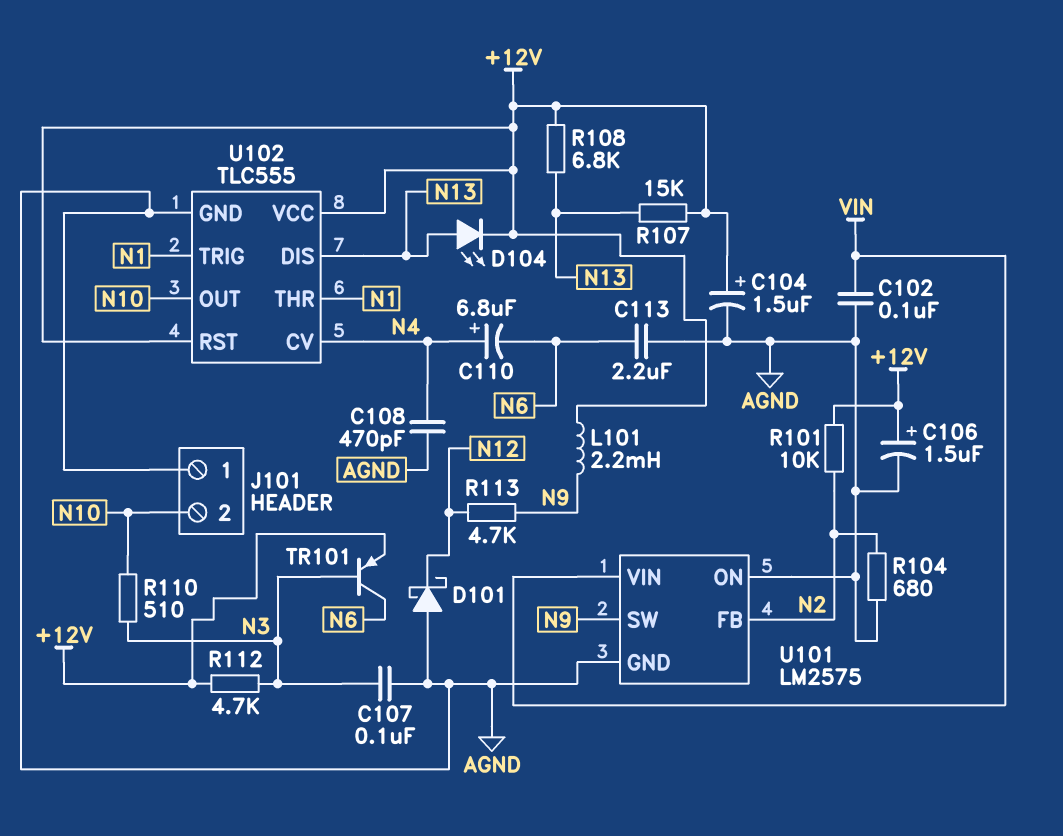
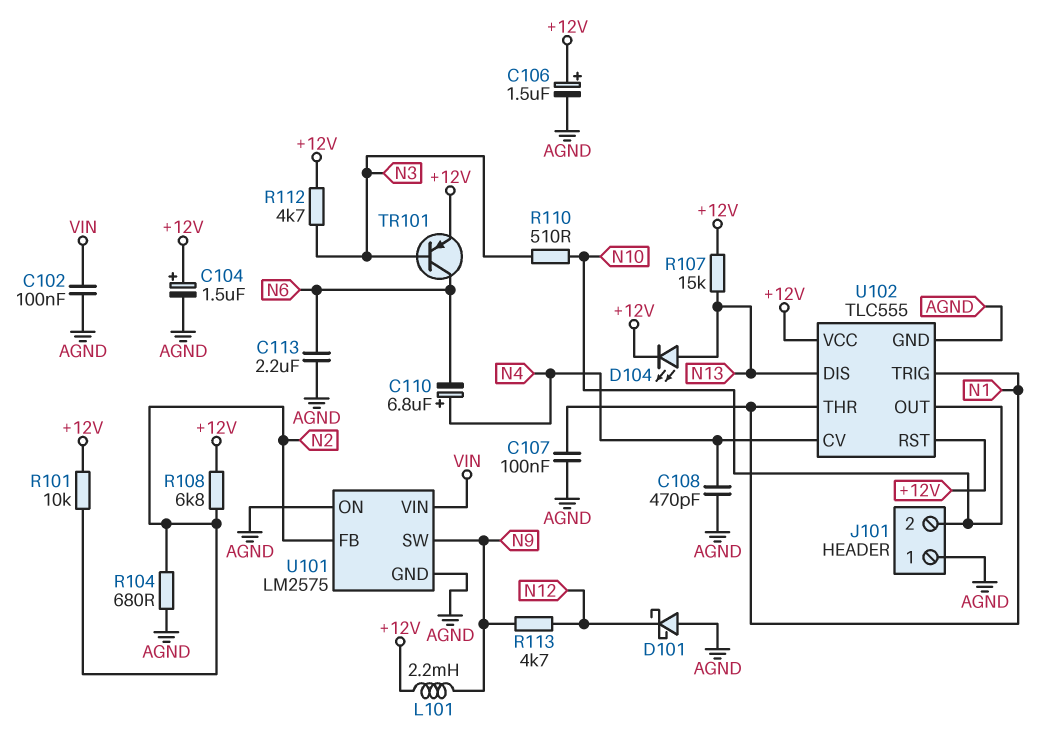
C107: 100nF (AGND, N3) -> 100nF (AGND, N1)
R108: 6.8k (+12V, N13) -> 6.8k (+12V, N2)

